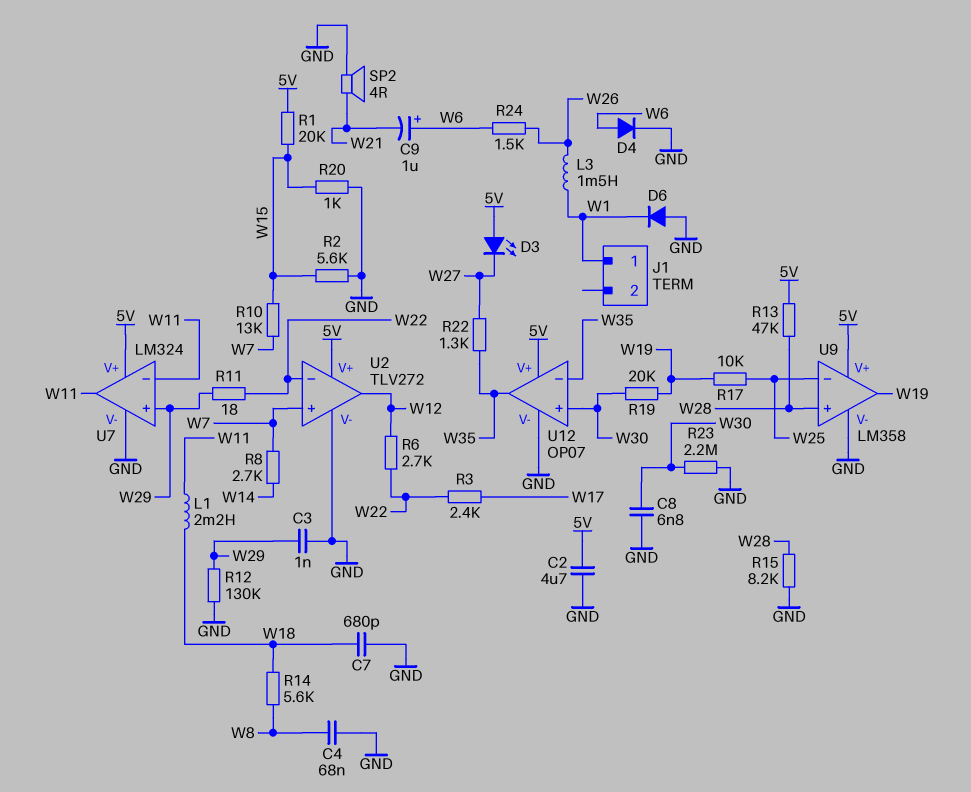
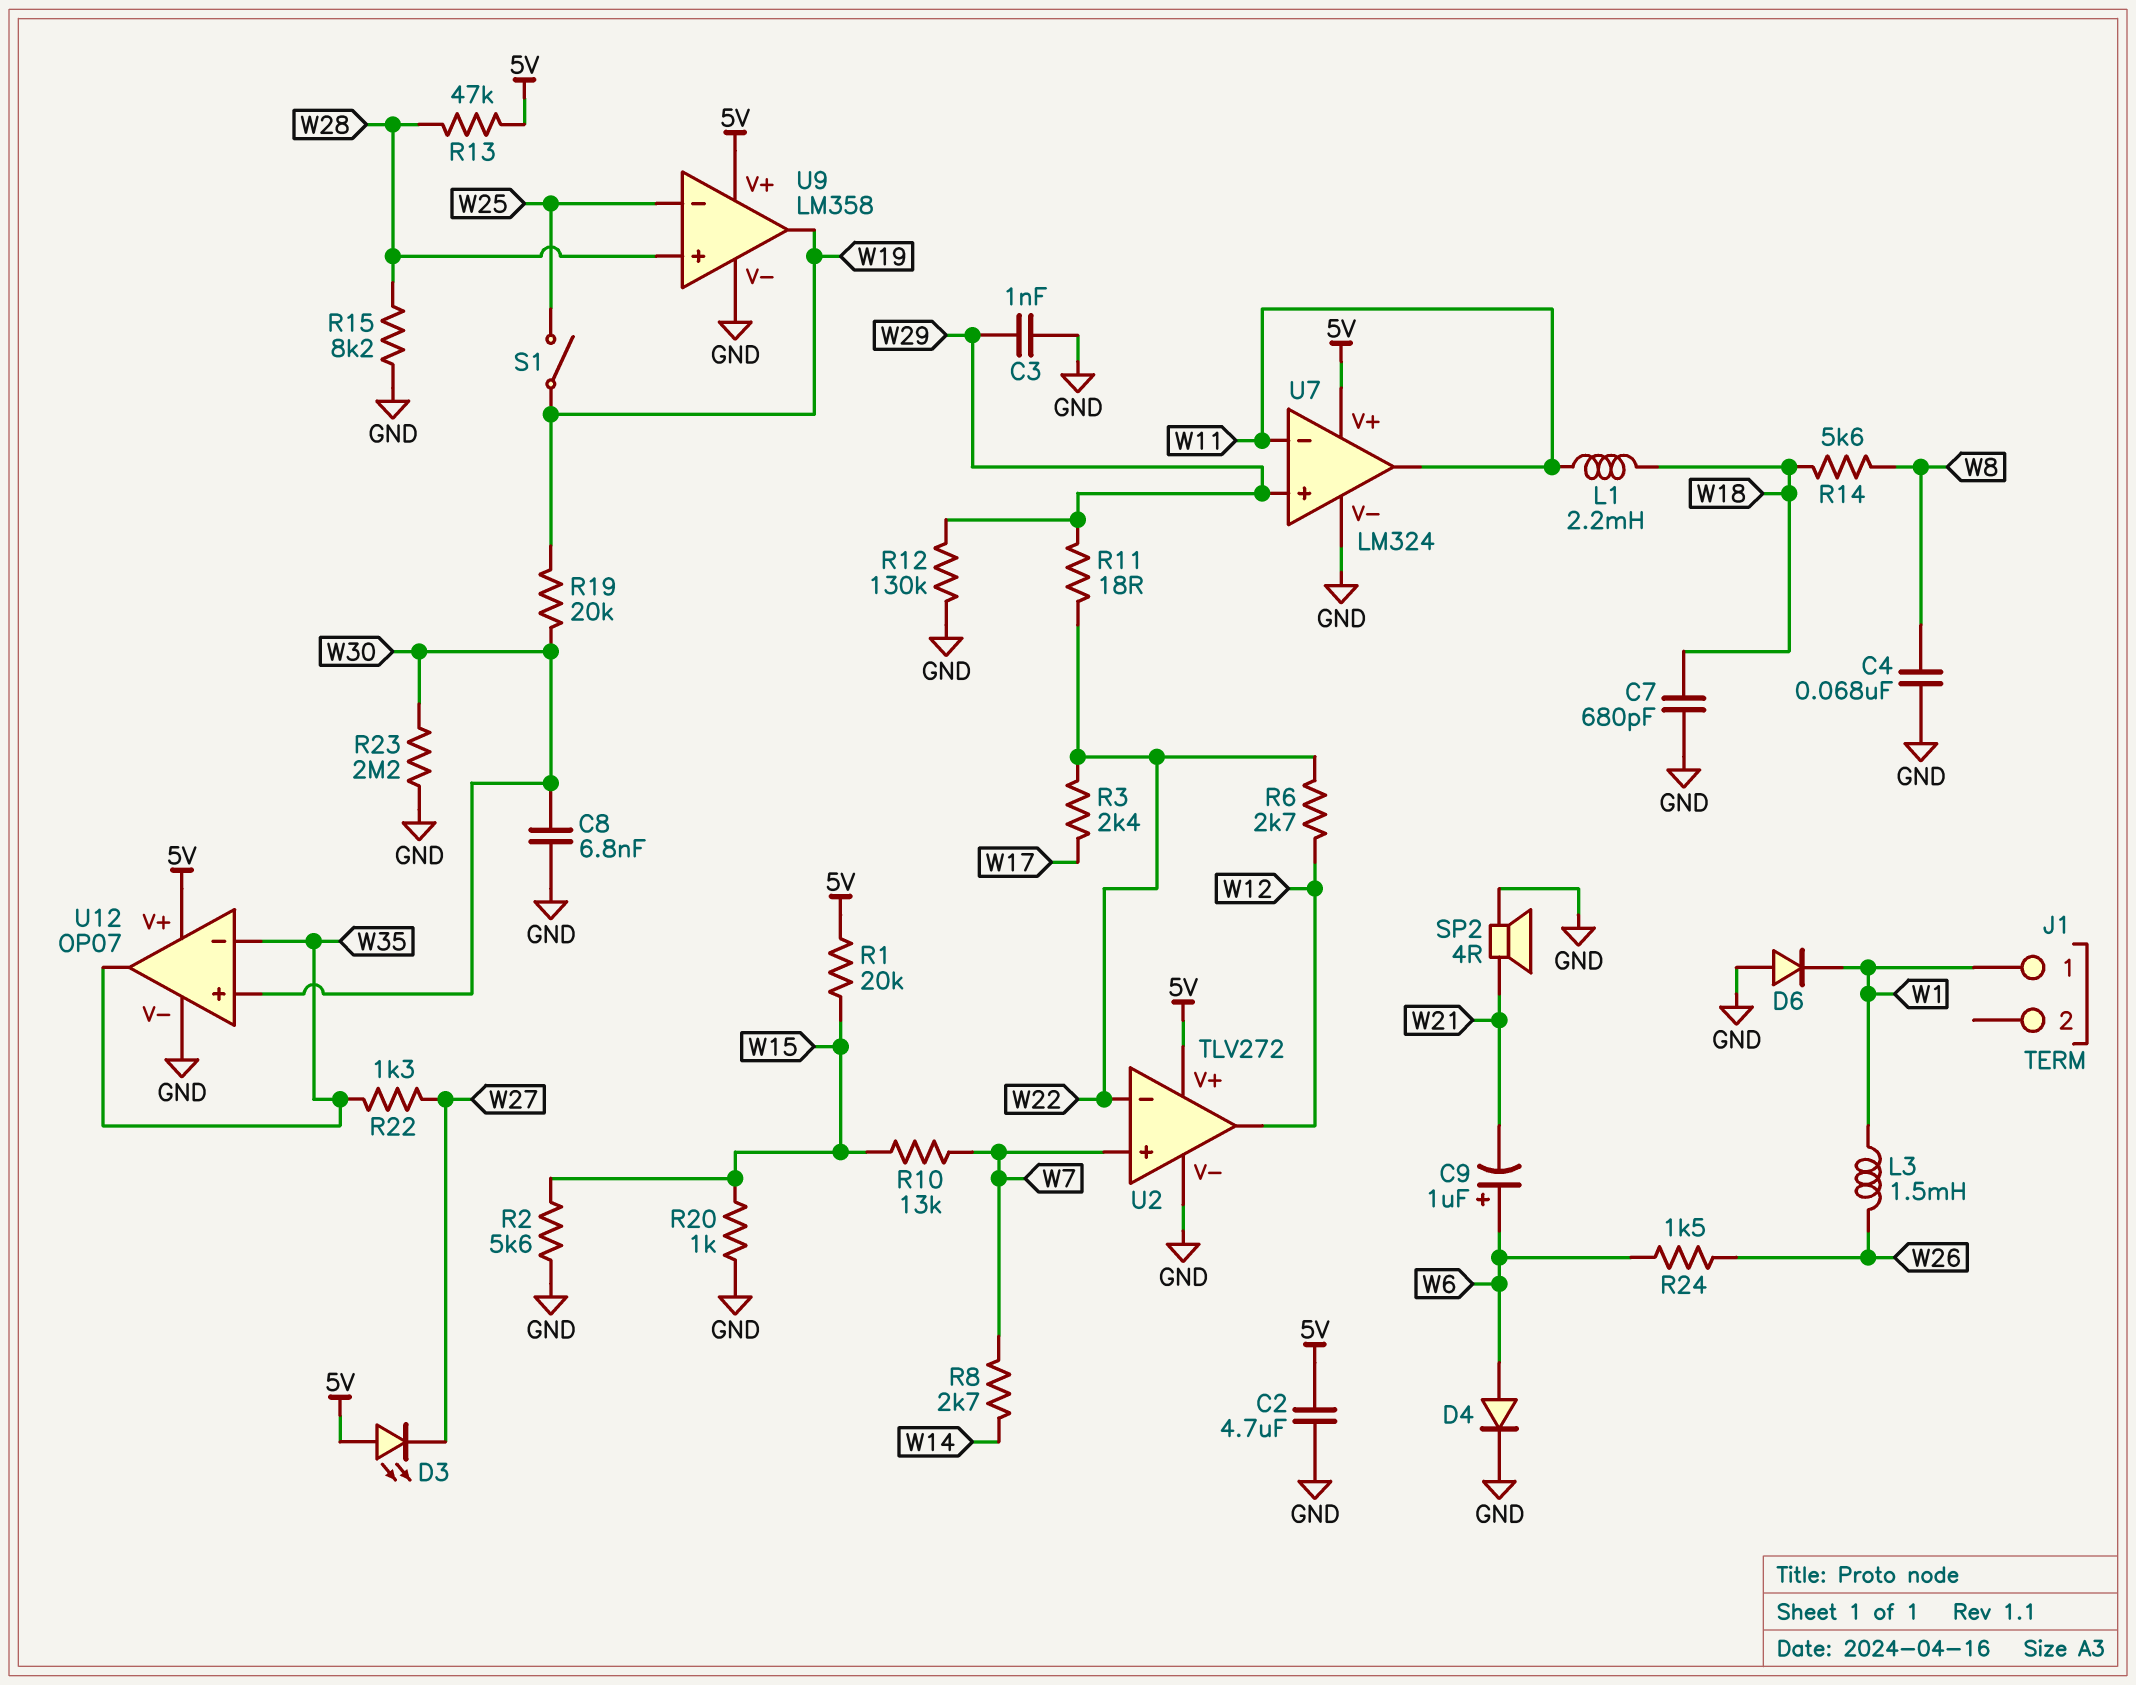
R17: 10k (W19, W25) -> none
S1: none -> switch (W19, W25)

